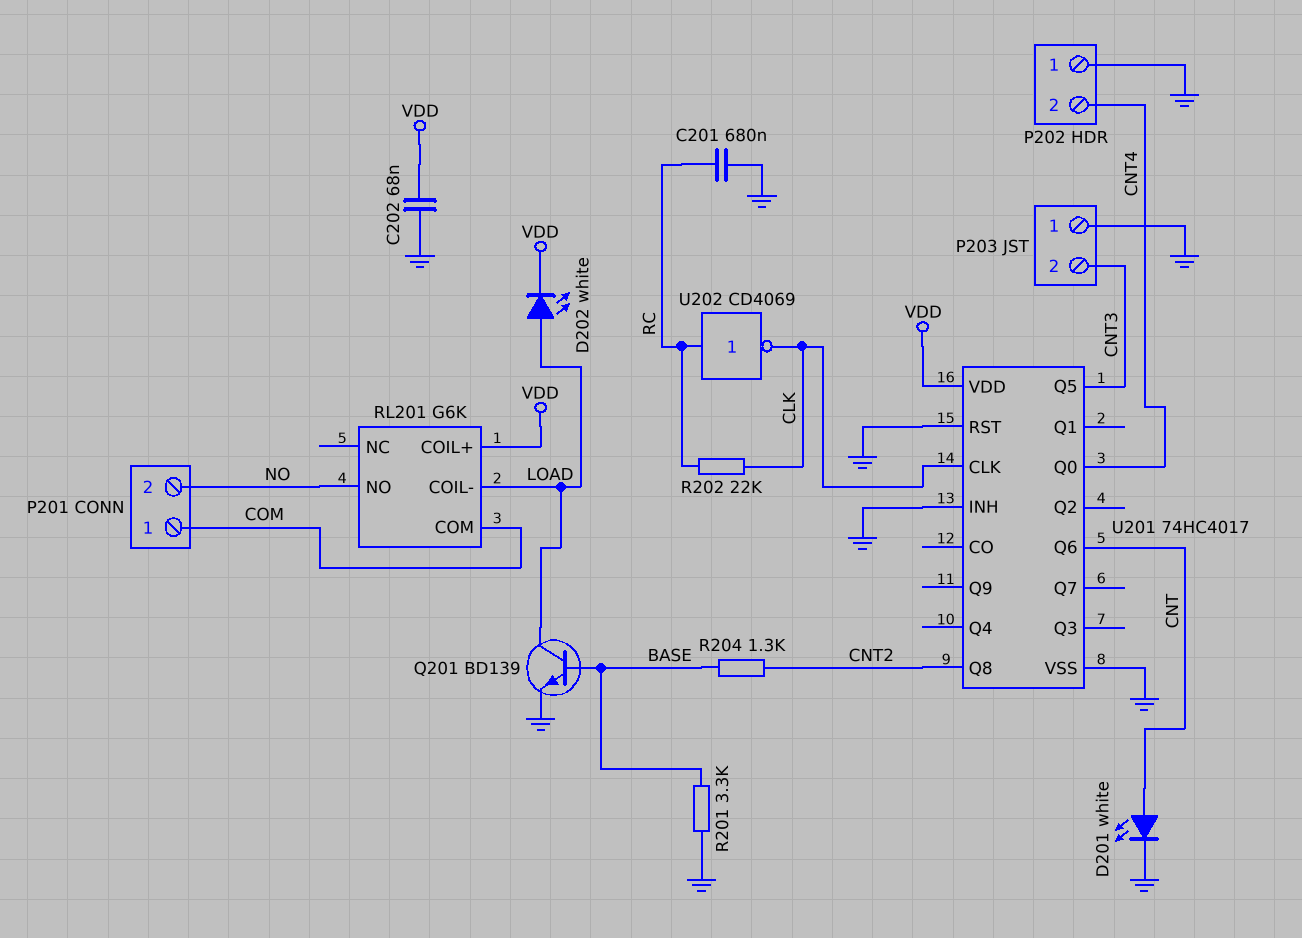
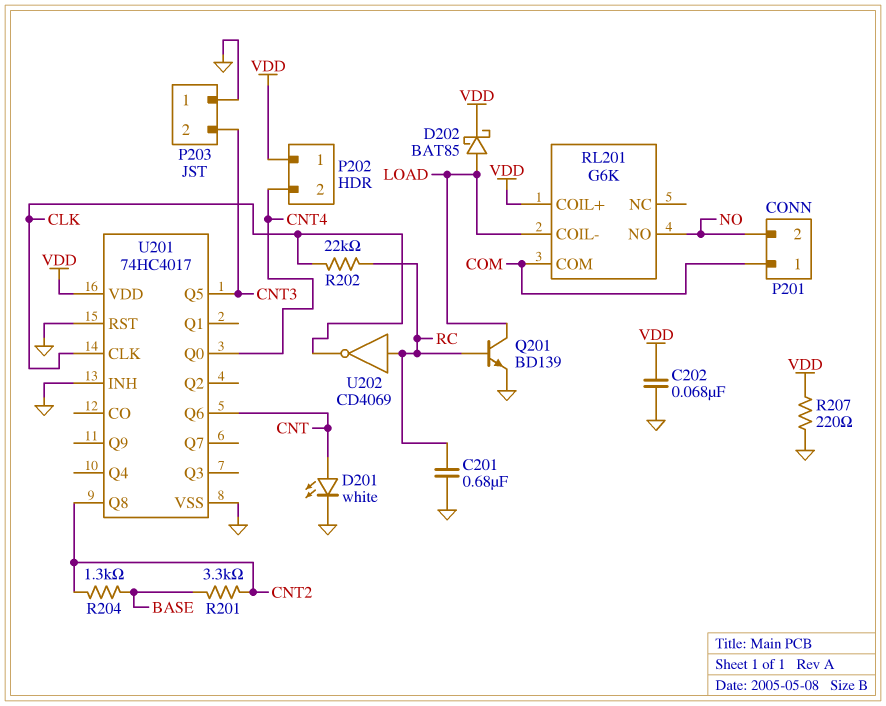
D202: LED white (A LOAD, K VDD) -> schottky BAT85 (A LOAD, K VDD)
P202 pin 1: GND -> VDD
Q201: NPN BD139 (B BASE, C LOAD, E GND) -> NPN BD139 (B RC, C LOAD, E GND)
R201: 3.3k (BASE, GND) -> 3.3k (BASE, CNT2)
R207: none -> 220 (GND, VDD)

